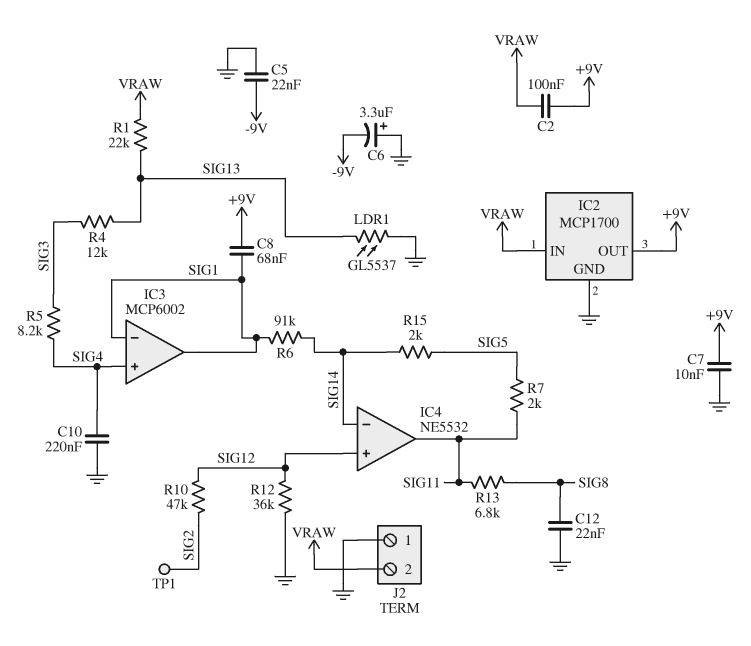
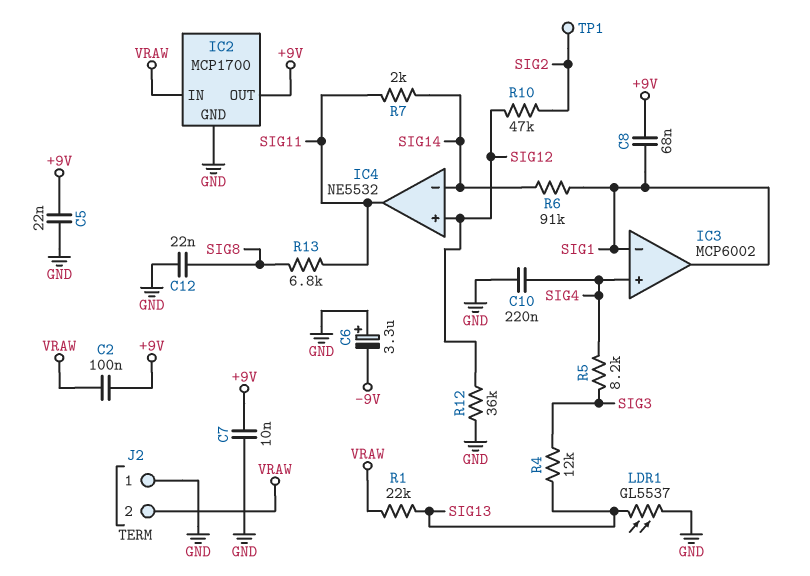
C5: 22nF (-9V, GND) -> 22nF (+9V, GND)
R7: 2k (SIG5, SIG11) -> 2k (SIG11, SIG14)
R15: 2k (SIG5, SIG14) -> none

